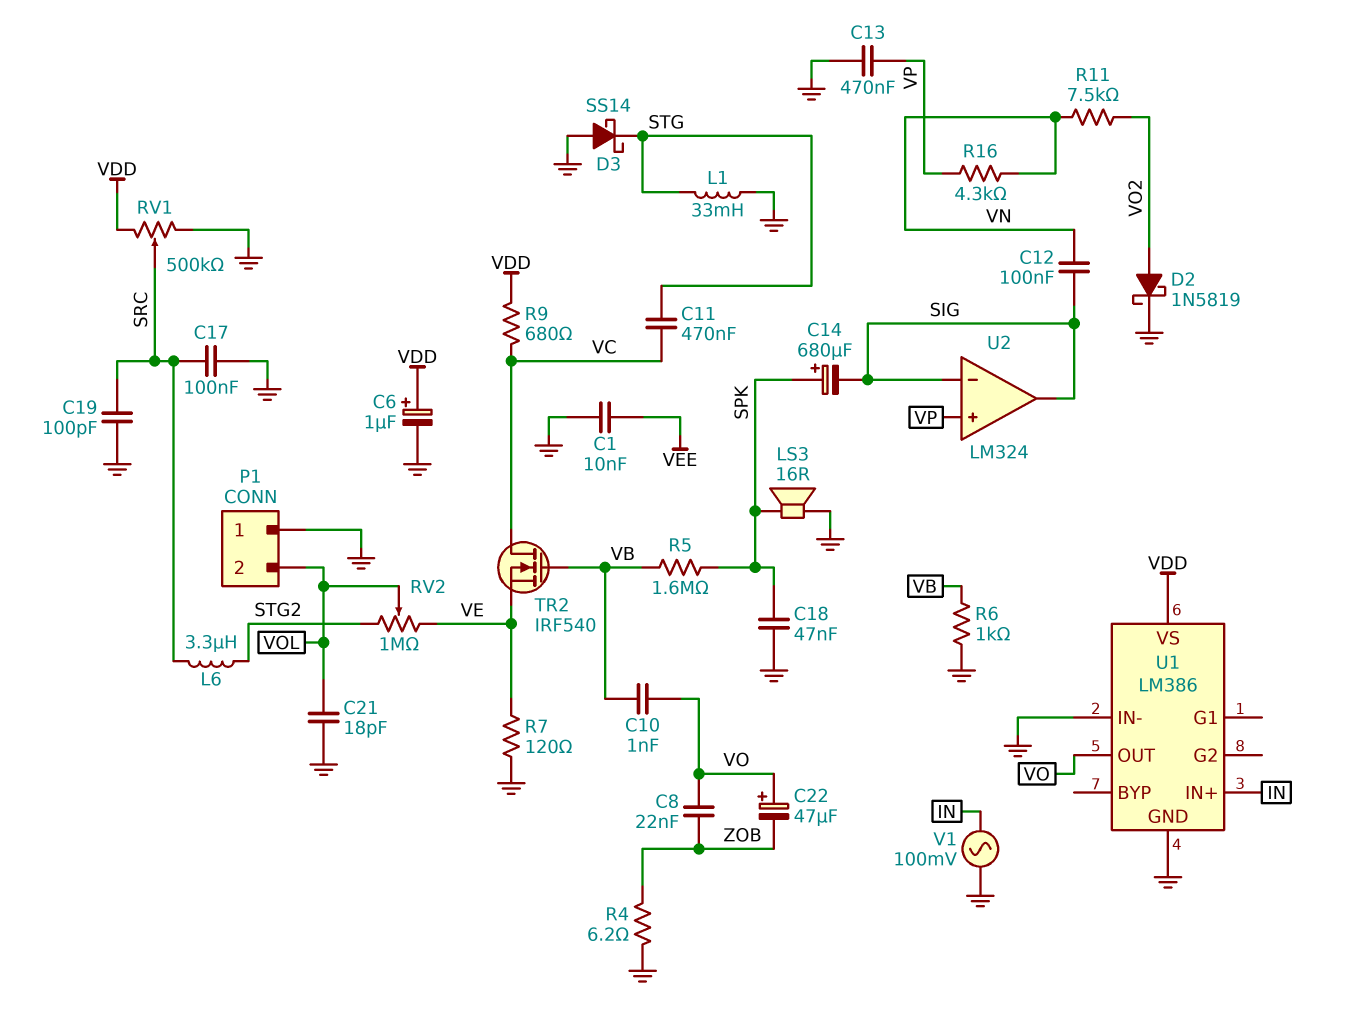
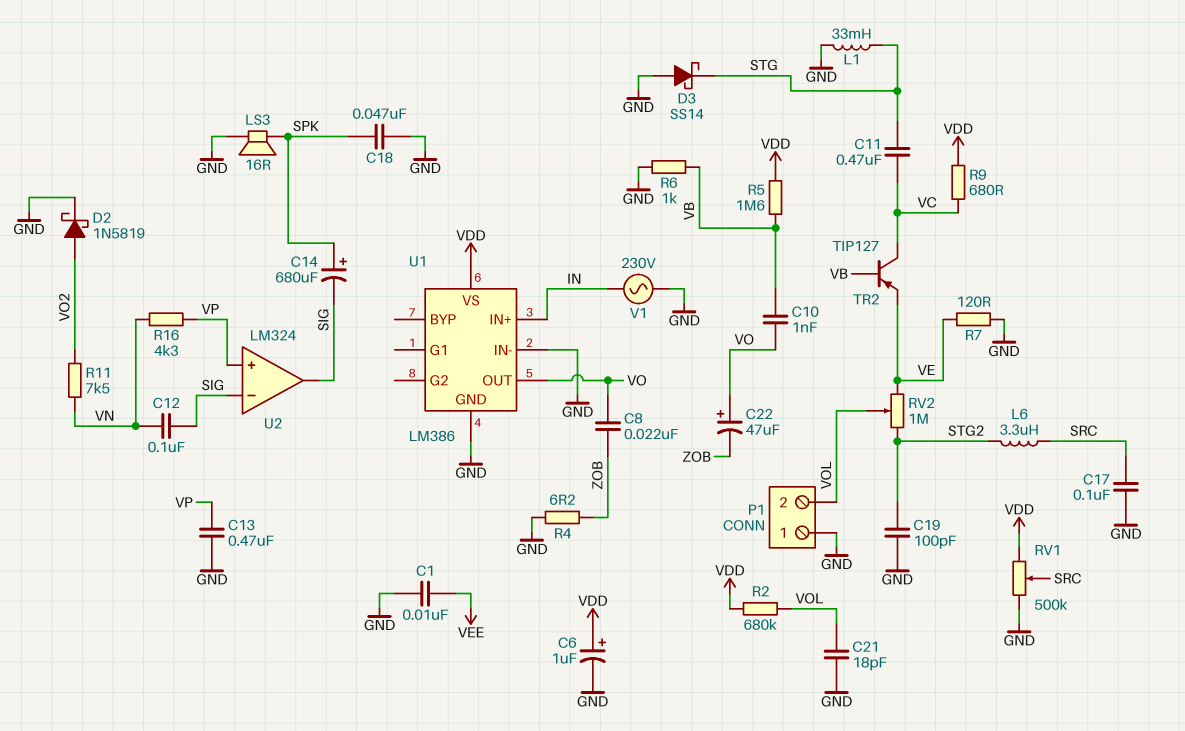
C19: 100pF (GND, SRC) -> 100pF (GND, STG2)
R2: none -> 680k (VDD, VOL)
R5: 1.6M (SPK, VB) -> 1.6M (VB, VDD)
TR2: NMOS IRF540 (G VB, D VC, S VE) -> PNP TIP127 (B VB, C VC, E VE)
V1: AC 100mV (GND, IN) -> AC 230V (GND, IN)

